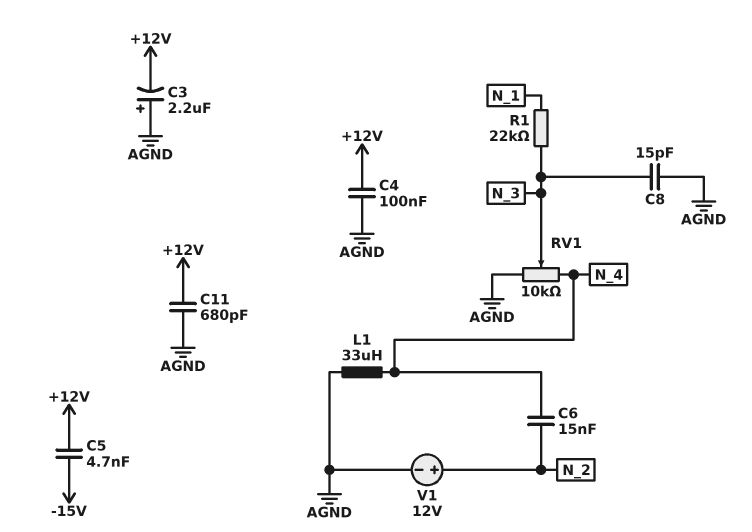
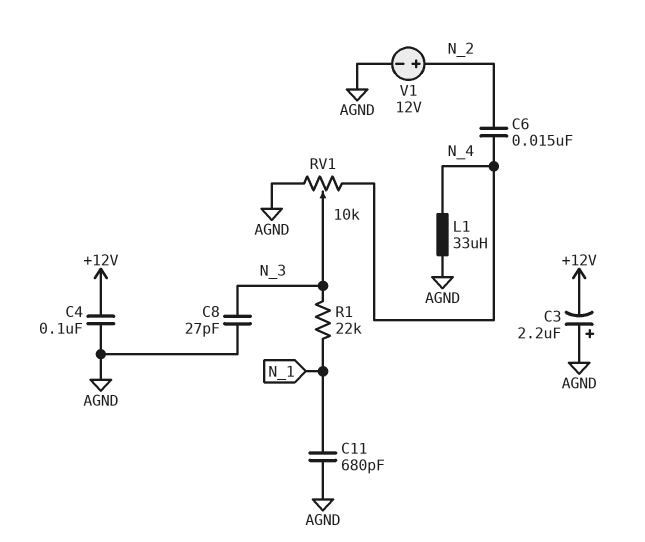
C5: 4.7nF (+12V, -15V) -> none
C8: 15pF (AGND, N_3) -> 27pF (AGND, N_3)
C11: 680pF (+12V, AGND) -> 680pF (AGND, N_1)

